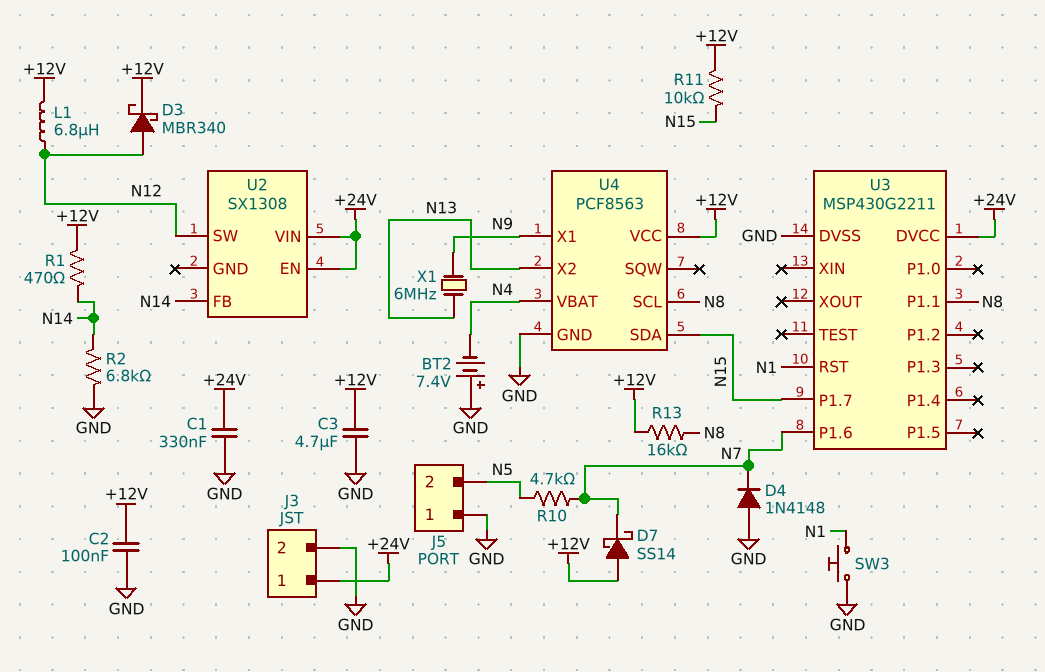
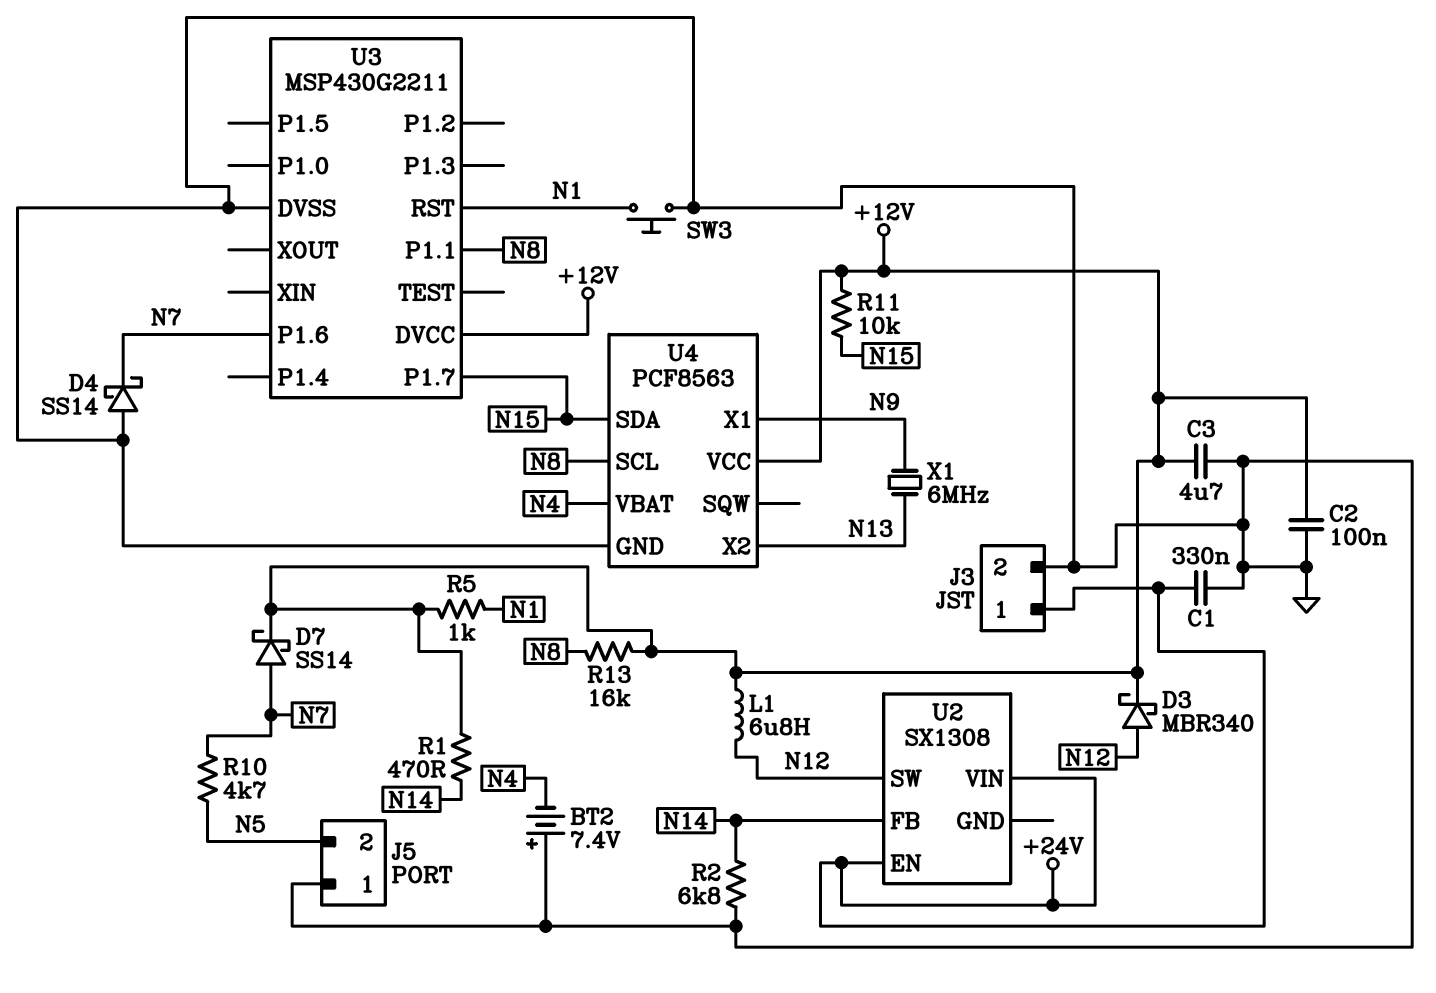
D4: diode 1N4148 (A GND, K N7) -> schottky SS14 (A GND, K N7)
D7: schottky SS14 (A +12V, K N7) -> schottky SS14 (A N7, K +12V)
R5: none -> 1k (+12V, N1)
U3 pin DVCC: +24V -> +12V

